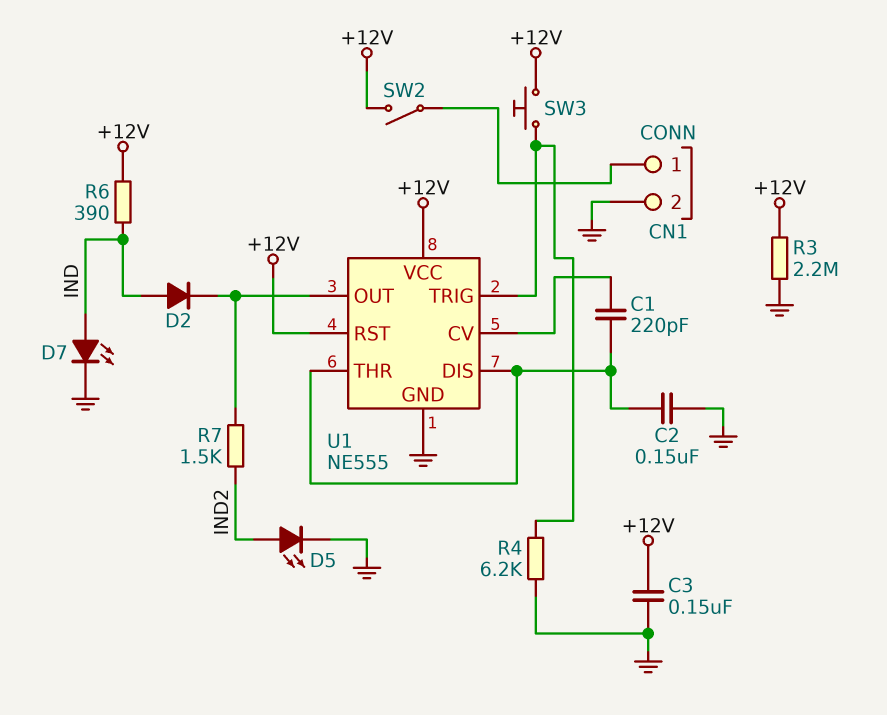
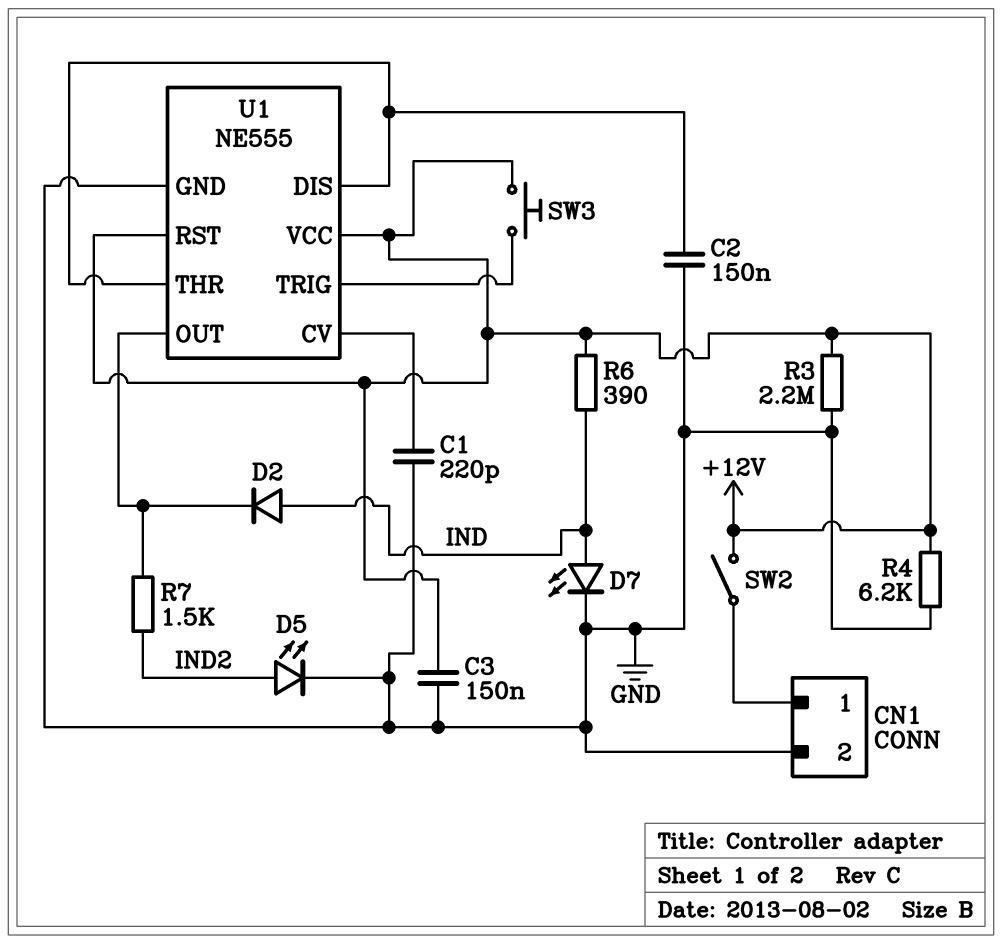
C1: 220pF (U1/CV, U1/DIS) -> 220pF (GND, U1/CV)
R4: 6.2k (GND, U1/TRIG) -> 6.2k (+12V, GND)

